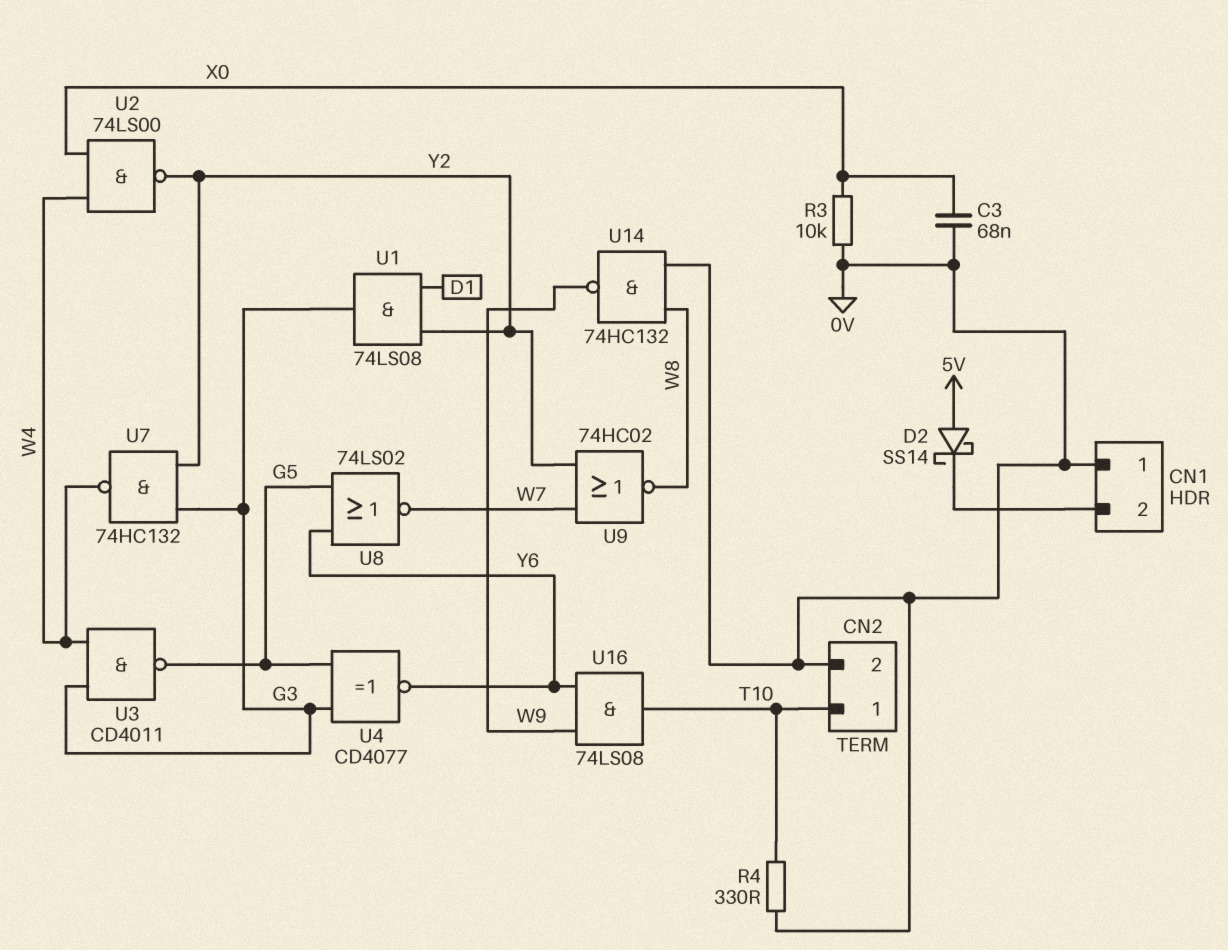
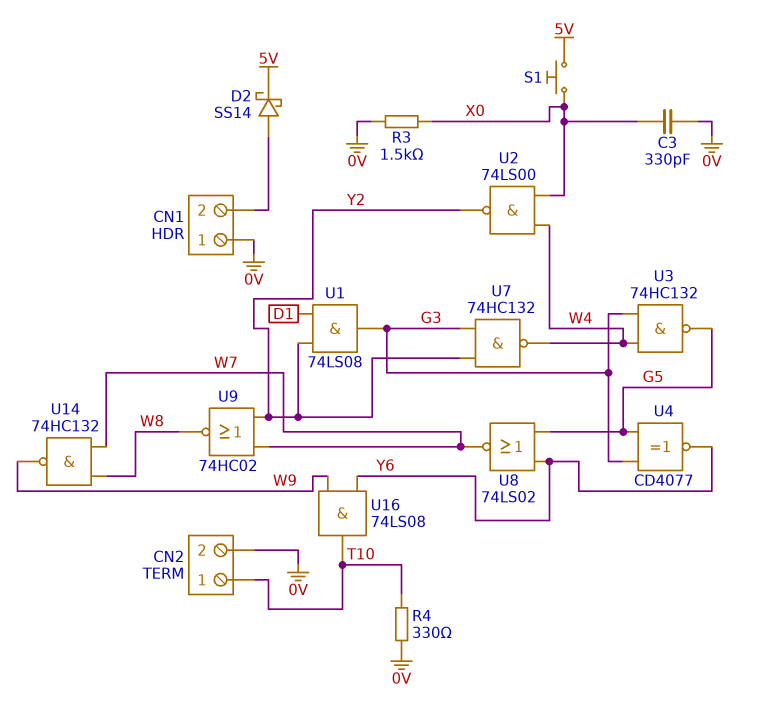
C3: 68nF (0V, X0) -> 330pF (0V, X0)
D2: schottky SS14 (A 5V, K CN1/2) -> schottky SS14 (A CN1/2, K 5V)
R3: 10k (0V, X0) -> 1.5k (0V, X0)
S1: none -> button (5V, X0)
U3: NAND CD4011 (in G3, in W4, out G5) -> NAND 74HC132 (in G3, in W4, out G5)
U14: NAND 74HC132 (in 0V, in W8, out W9) -> NAND 74HC132 (in W7, in W8, out W9)

